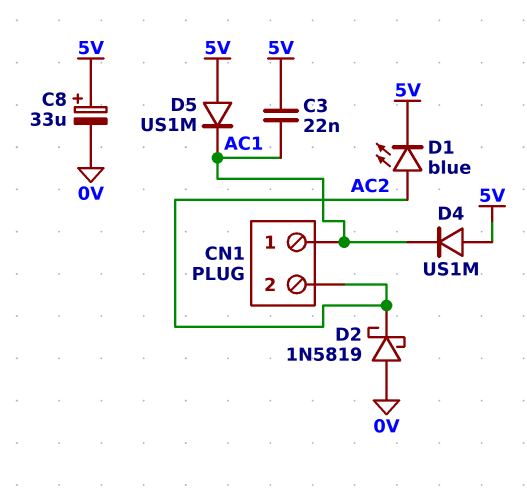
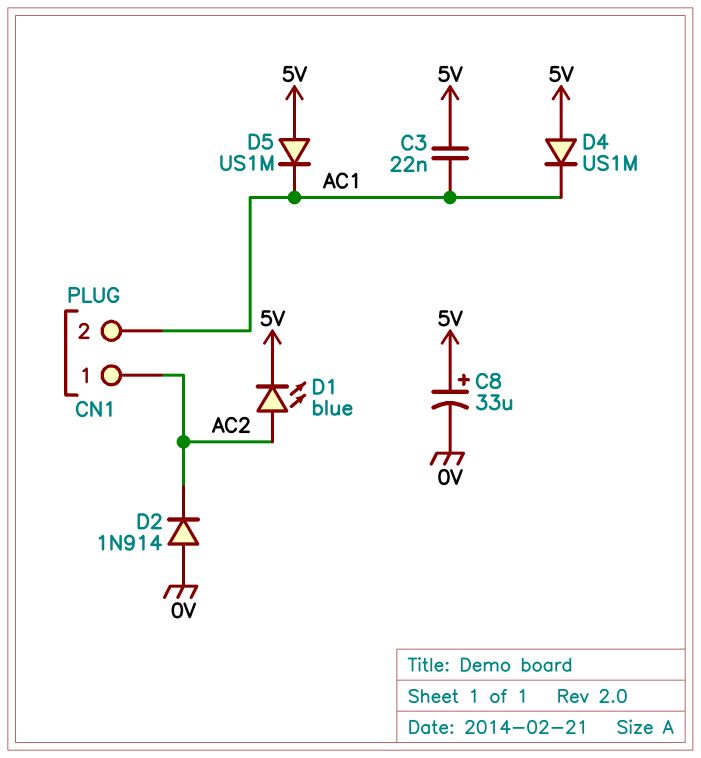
CN1 pin 1: AC1 -> AC2
CN1 pin 2: AC2 -> AC1
D2: schottky 1N5819 (A 0V, K AC2) -> diode 1N914 (A 0V, K AC2)

